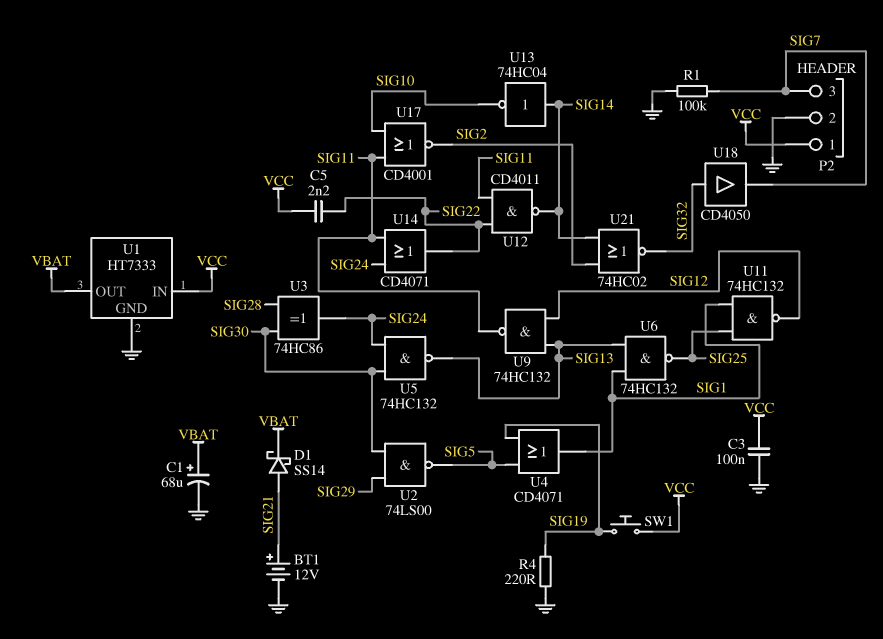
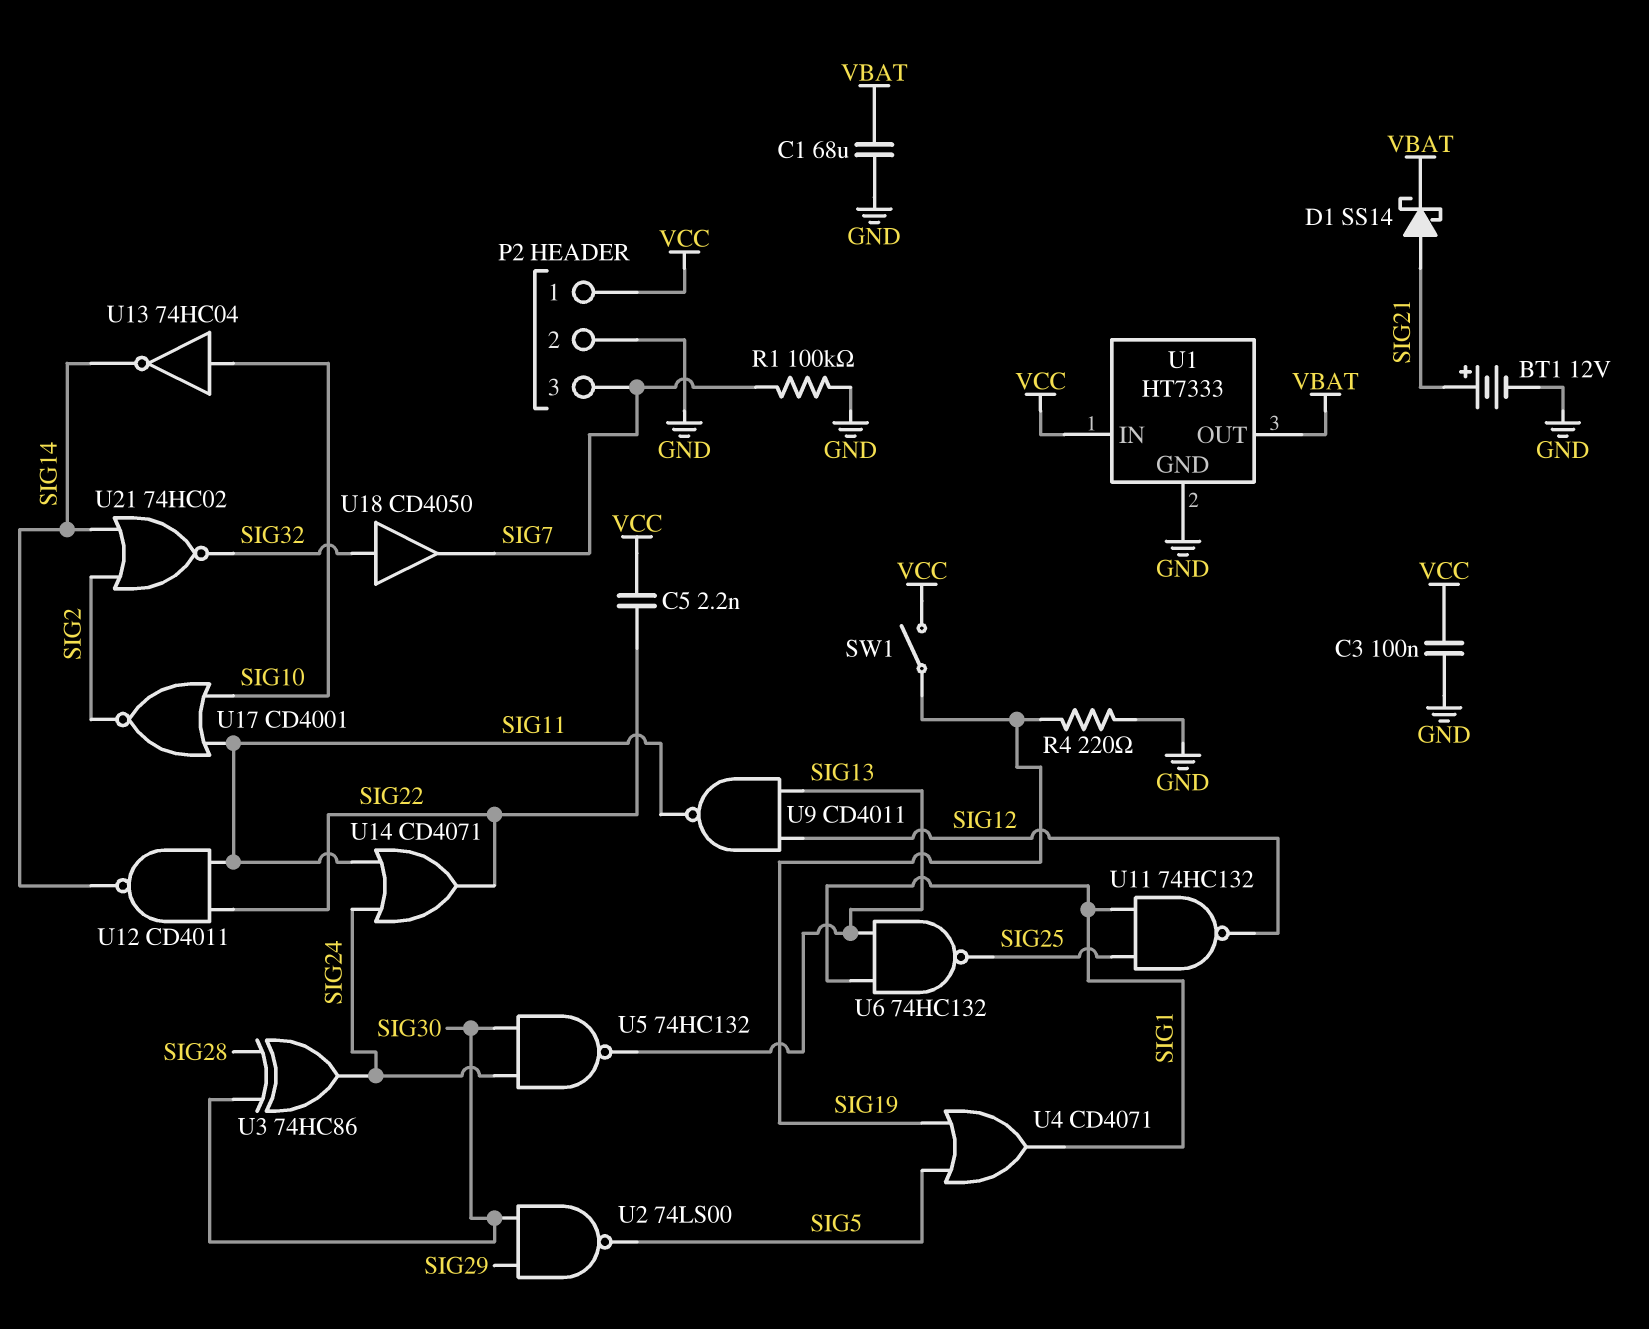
C1: 68uF (plus VBAT, minus GND) -> 68uF (GND, VBAT)
SW1: button (SIG19, VCC) -> switch (SIG19, VCC)
U9: NAND 74HC132 (in SIG12, in SIG13, out SIG11) -> NAND CD4011 (in SIG12, in SIG13, out SIG11)
U13: NOT 74HC04 (in SIG14, out SIG10) -> NOT 74HC04 (in SIG10, out SIG14)

